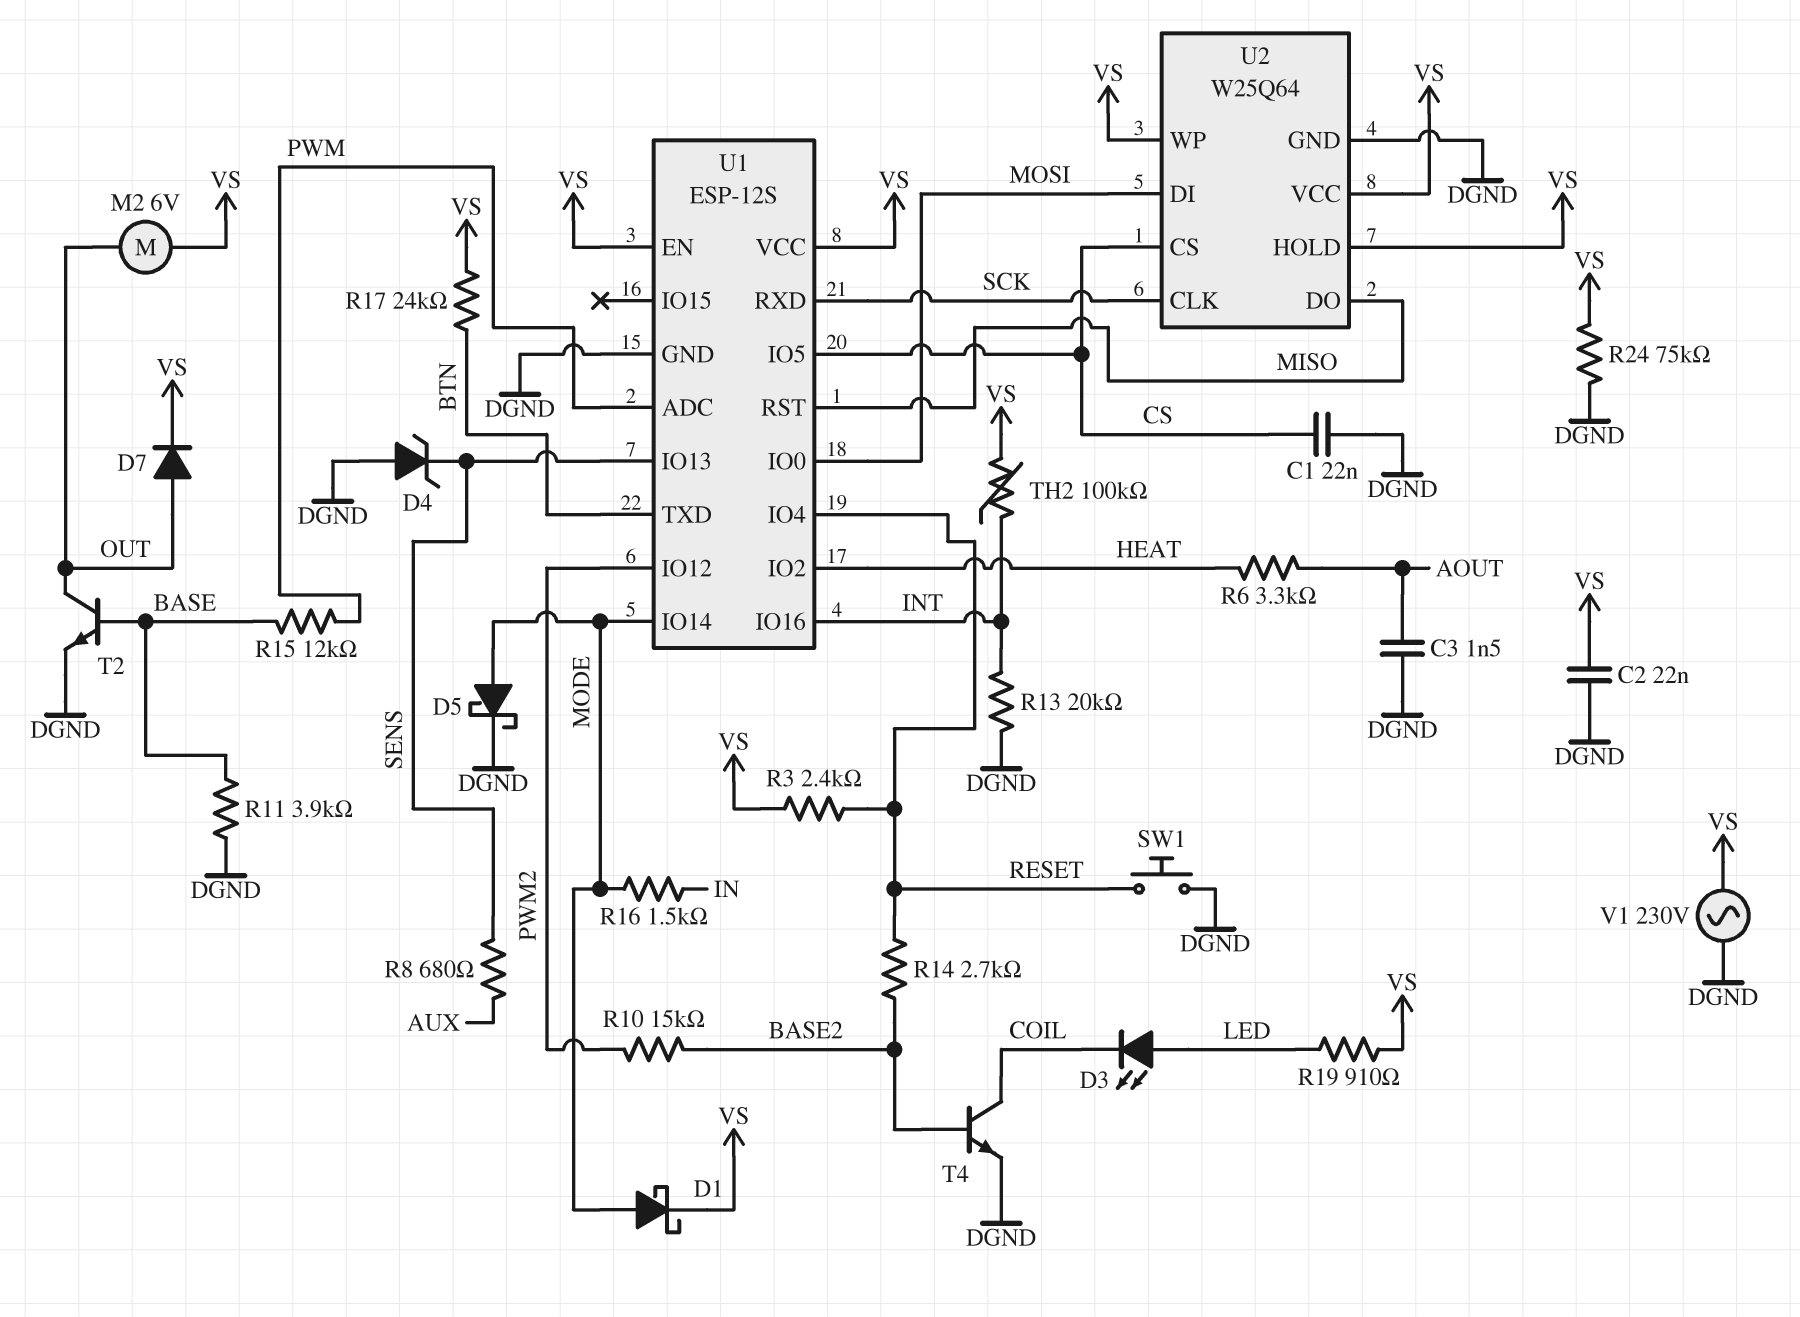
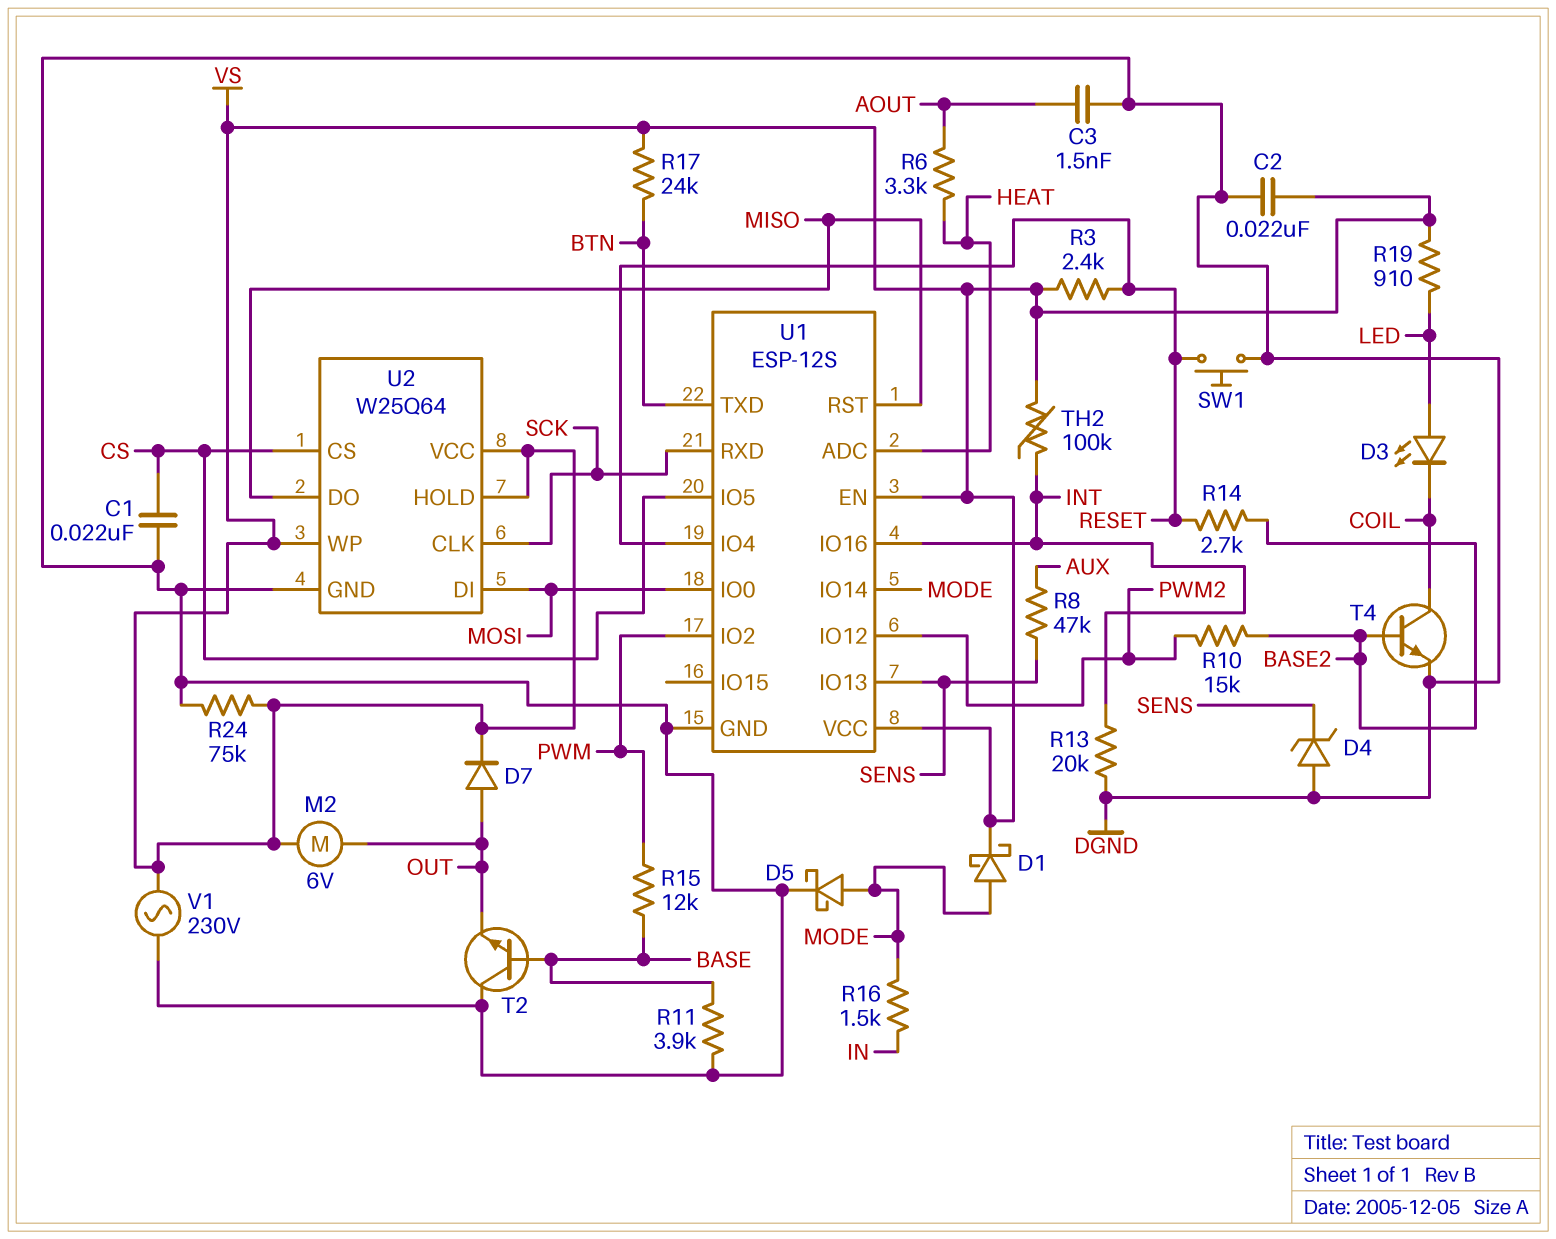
R8: 680 (AUX, SENS) -> 47k (AUX, SENS)
T2: NPN (B BASE, C OUT, E DGND) -> NPN (B BASE, C DGND, E OUT)
U1 pin ADC: PWM -> HEAT
U1 pin IO2: HEAT -> PWM

